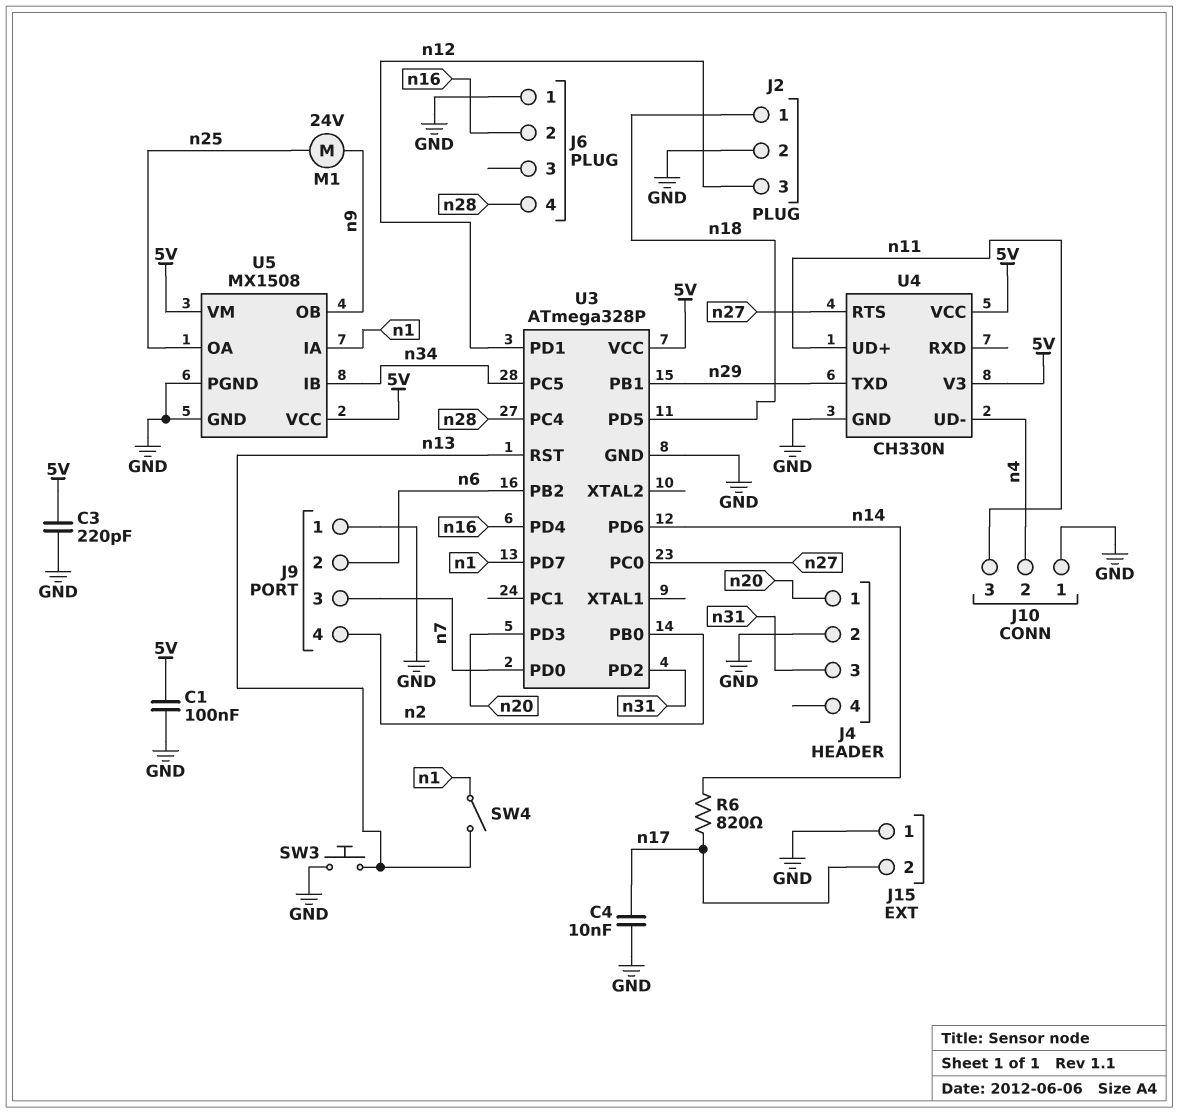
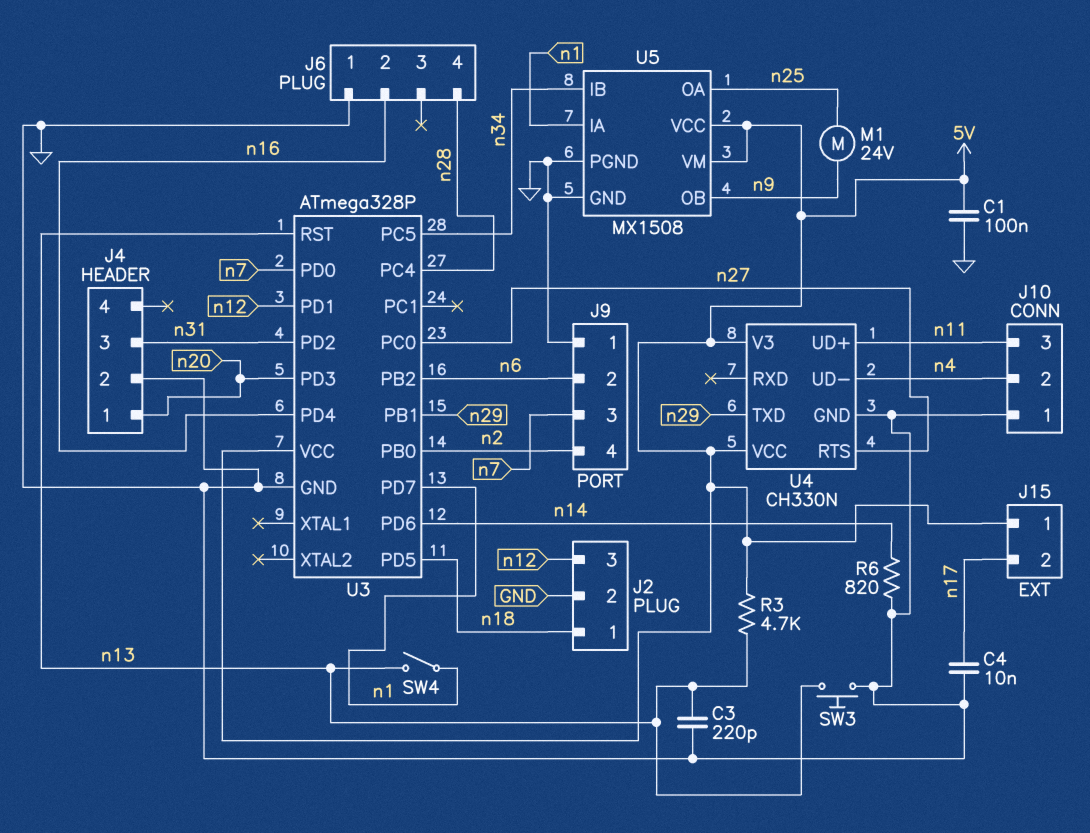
C3: 220pF (5V, GND) -> 220pF (GND, n13)
J15 pin 1: GND -> 5V
R3: none -> 4.7k (5V, n13)
R6: 820 (n14, n17) -> 820 (GND, n14)

